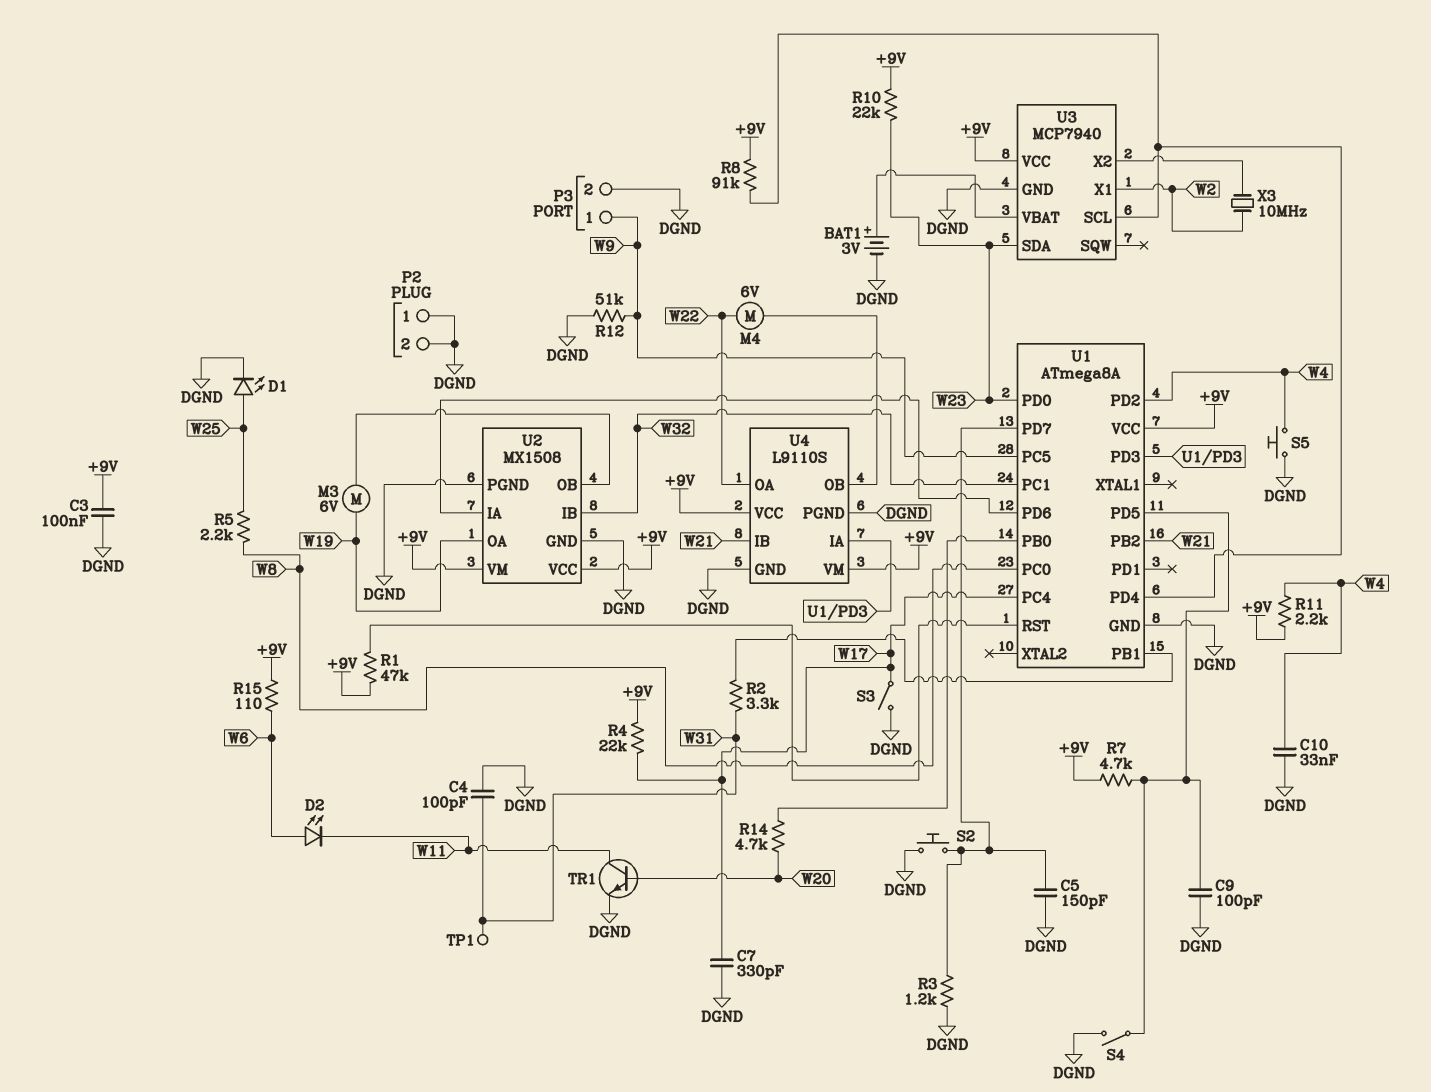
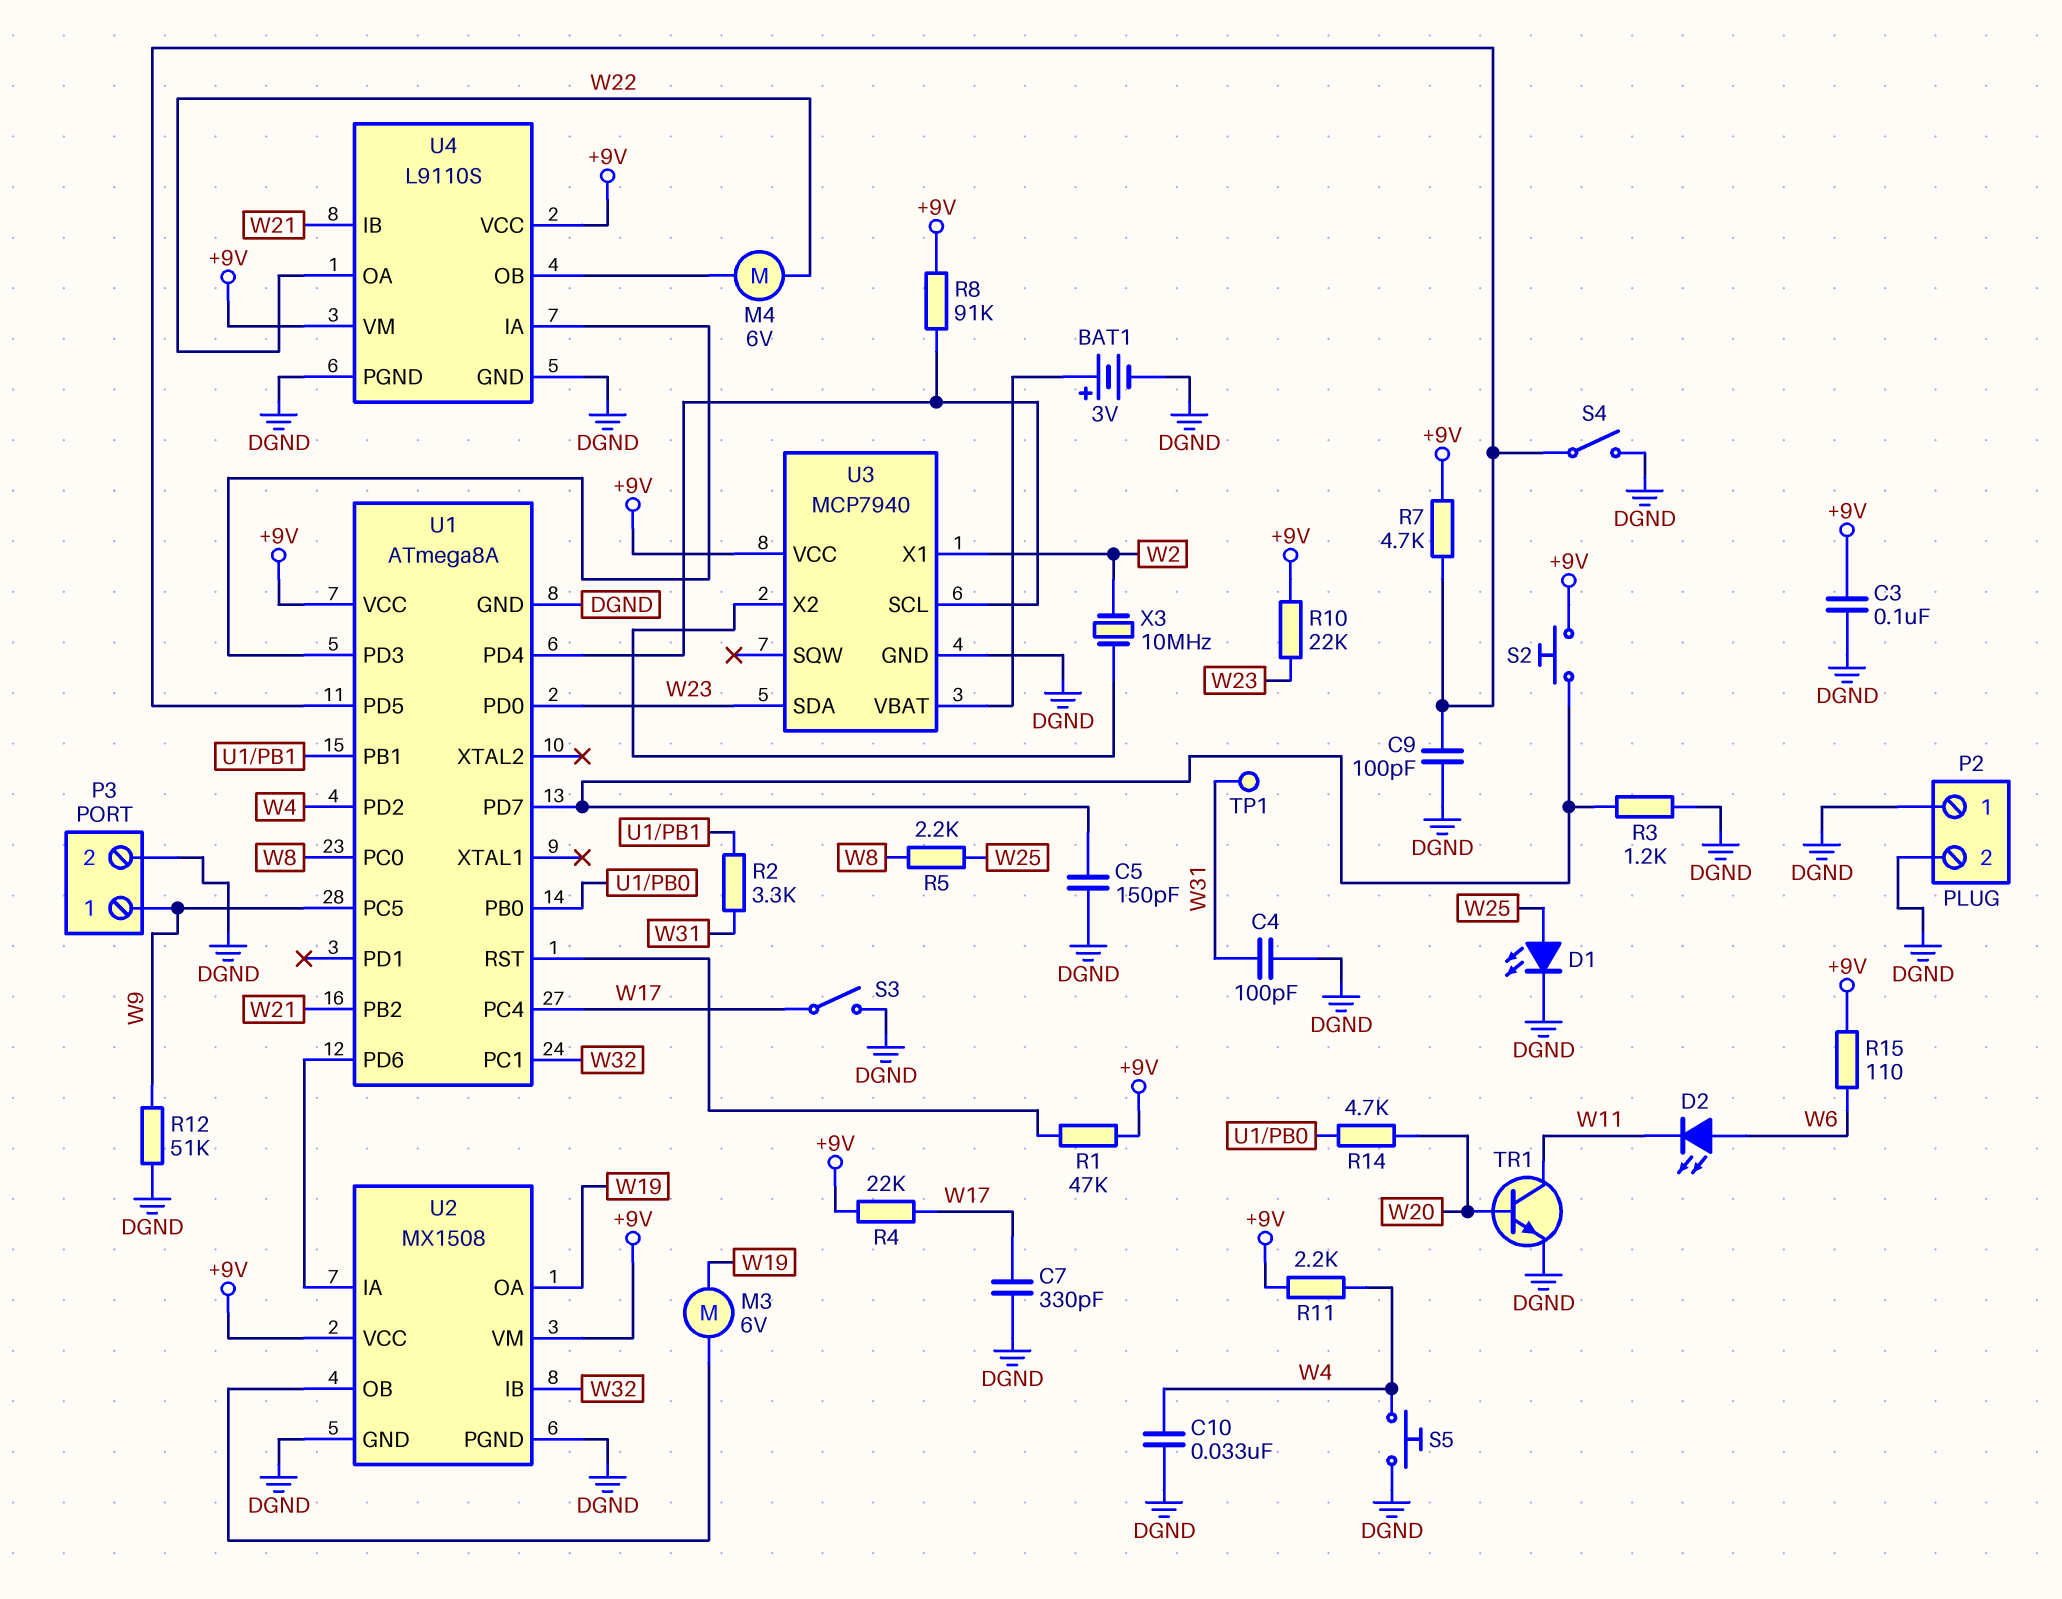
S2: button (DGND, U1/PD7) -> button (+9V, U1/PD7)

